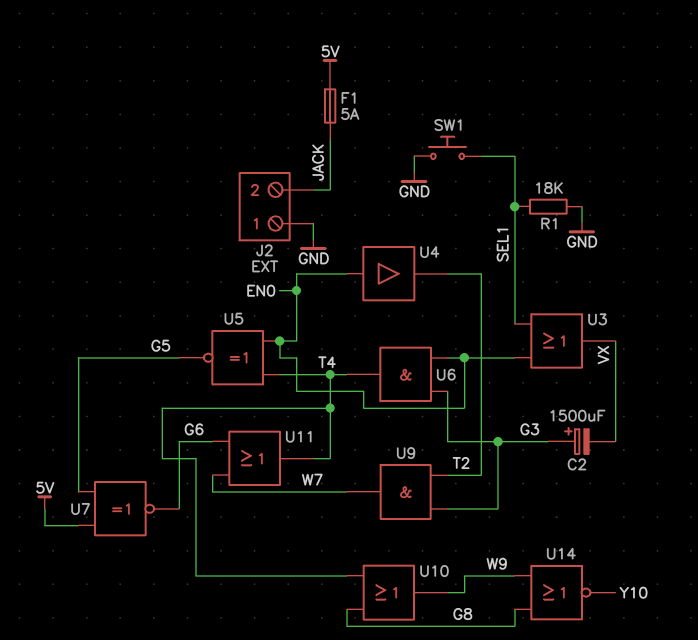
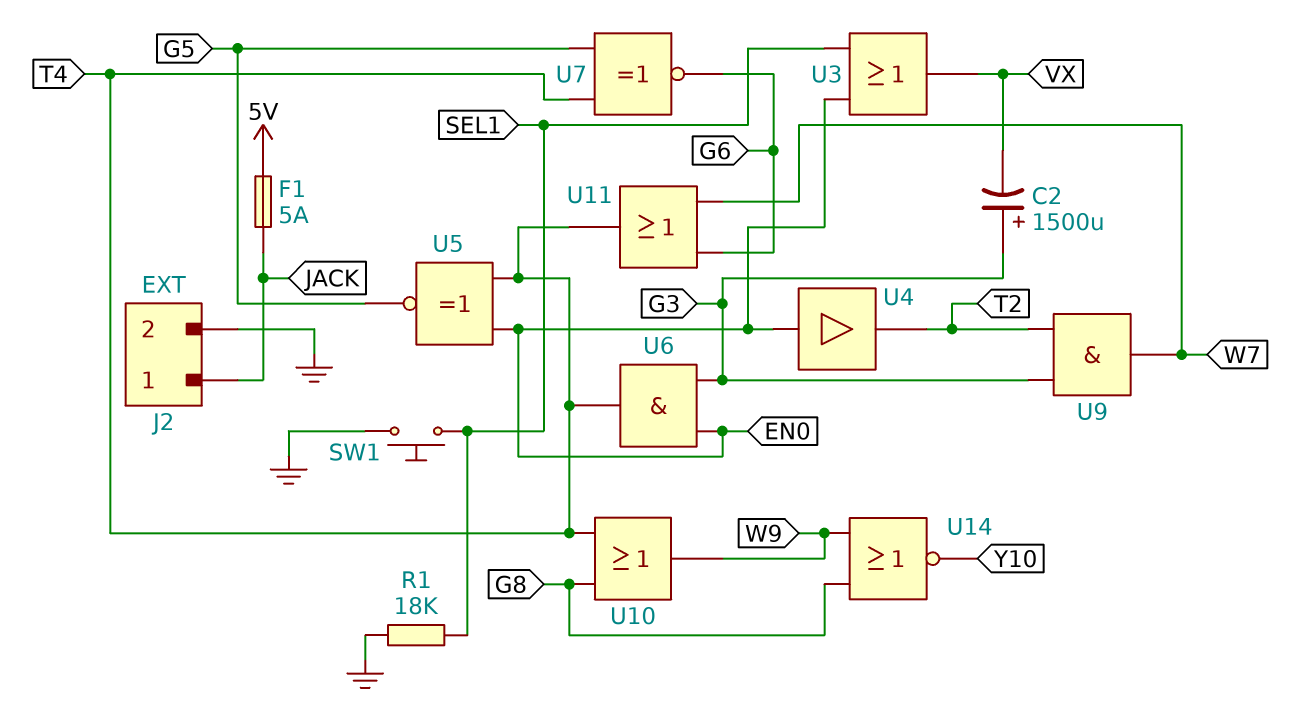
J2 pin 1: GND -> JACK
J2 pin 2: JACK -> GND
U7: XNOR (in 5V, in G5, out G6) -> XNOR (in G5, in T4, out G6)

